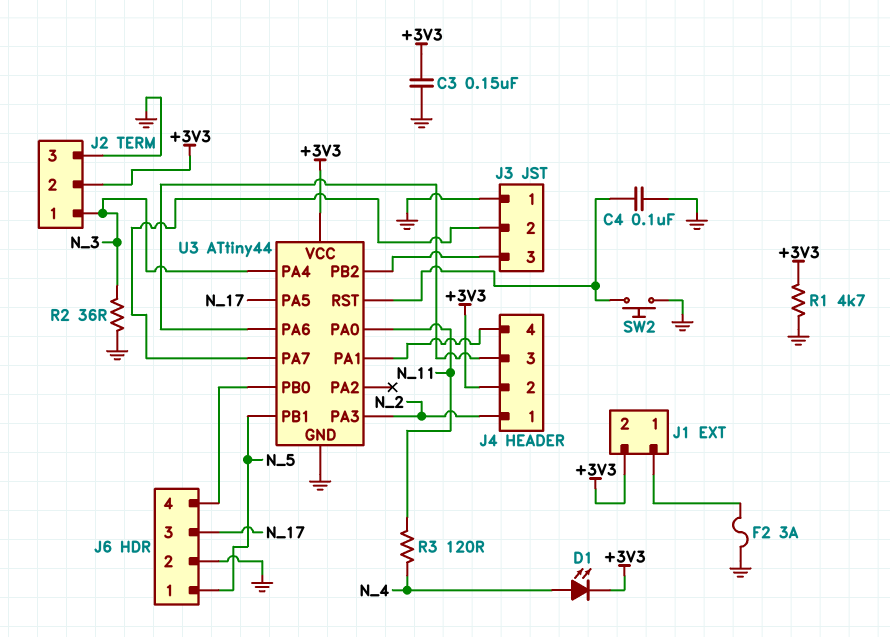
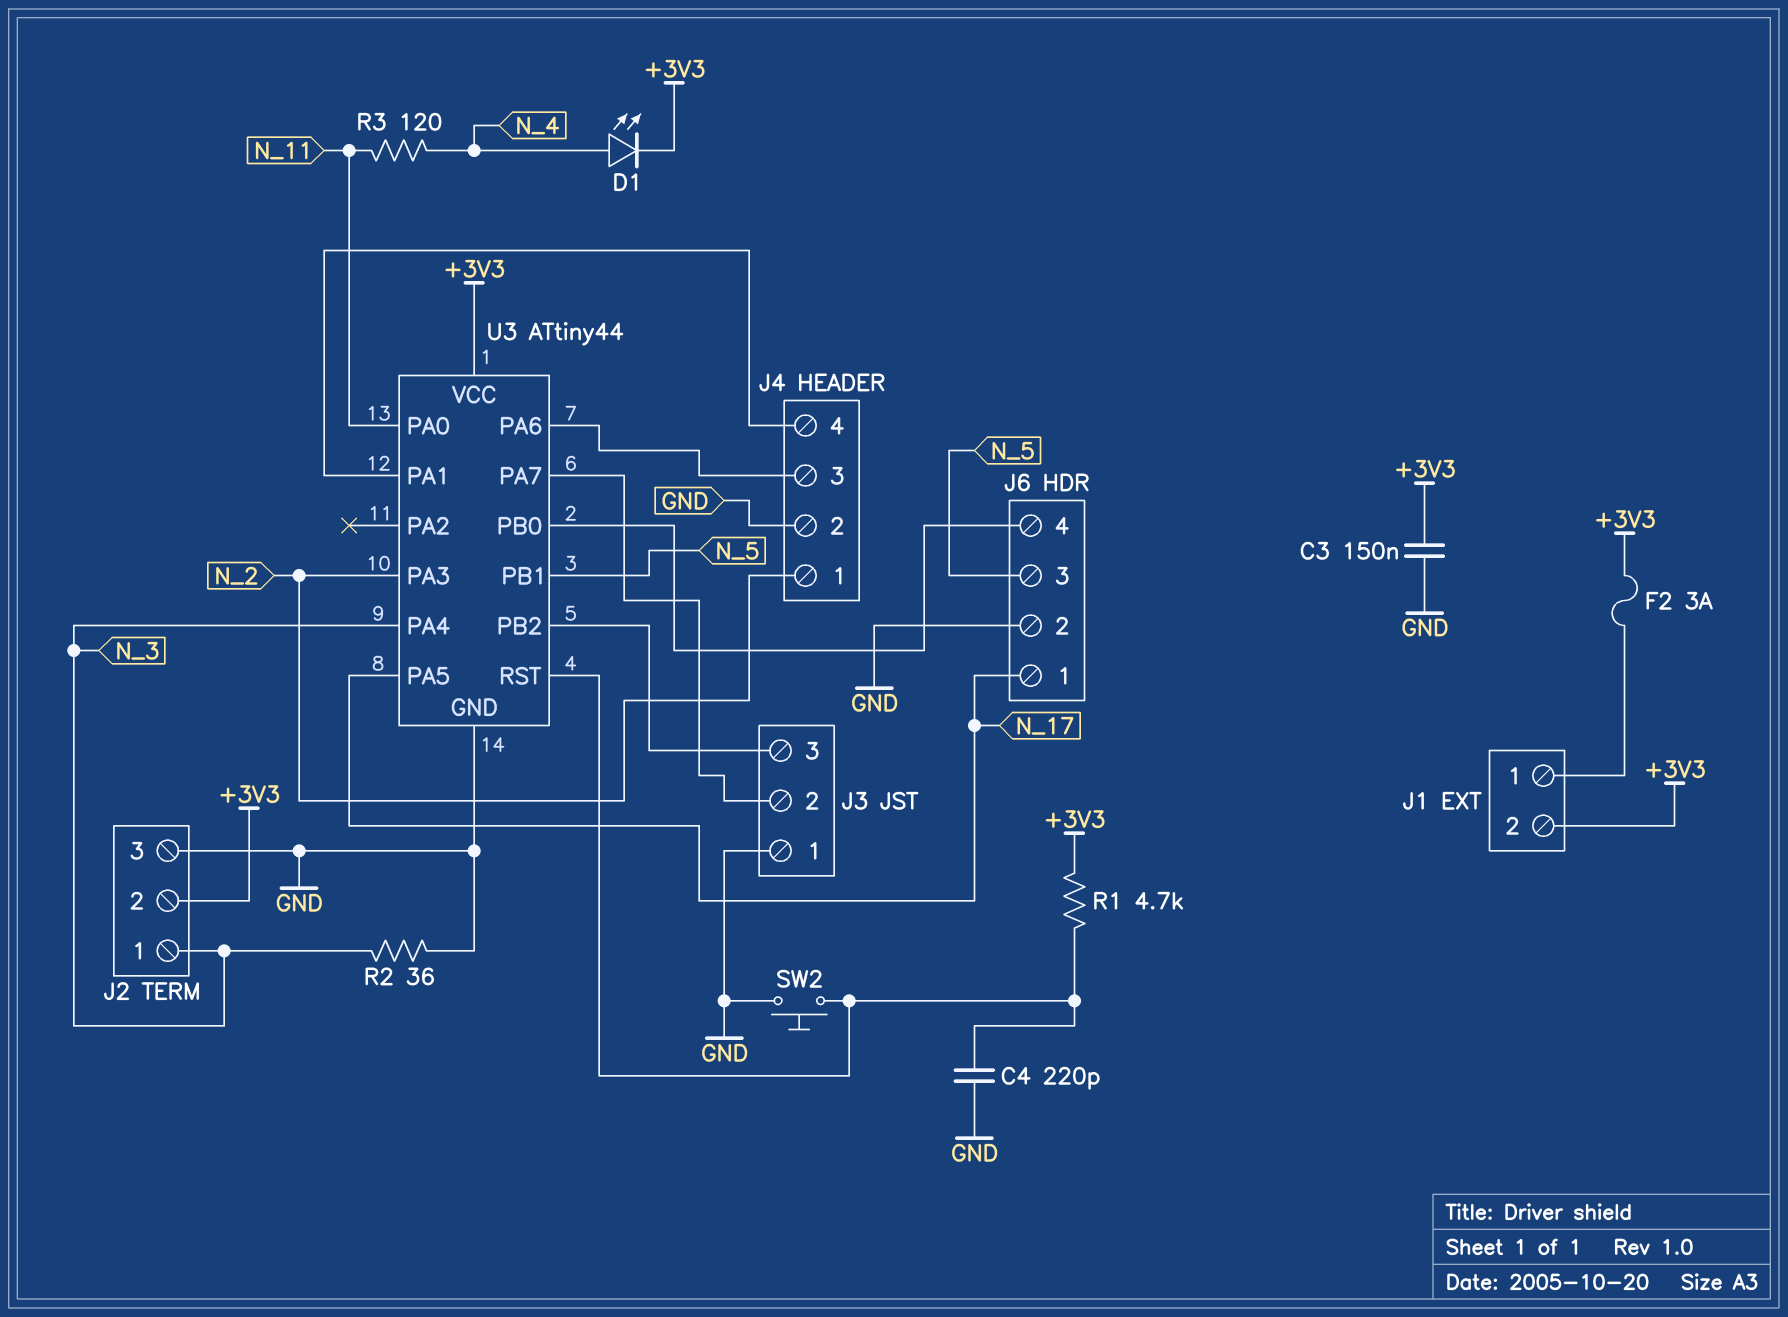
C4: 100nF (GND, U3/RST) -> 220pF (GND, U3/RST)
F2: 3A (GND, J1/1) -> 3A (+3V3, J1/1)
J4 pin 2: +3V3 -> GND
J6 pin 1: N_5 -> N_17
J6 pin 3: N_17 -> N_5
R1: 4.7k (+3V3, GND) -> 4.7k (+3V3, U3/RST)

